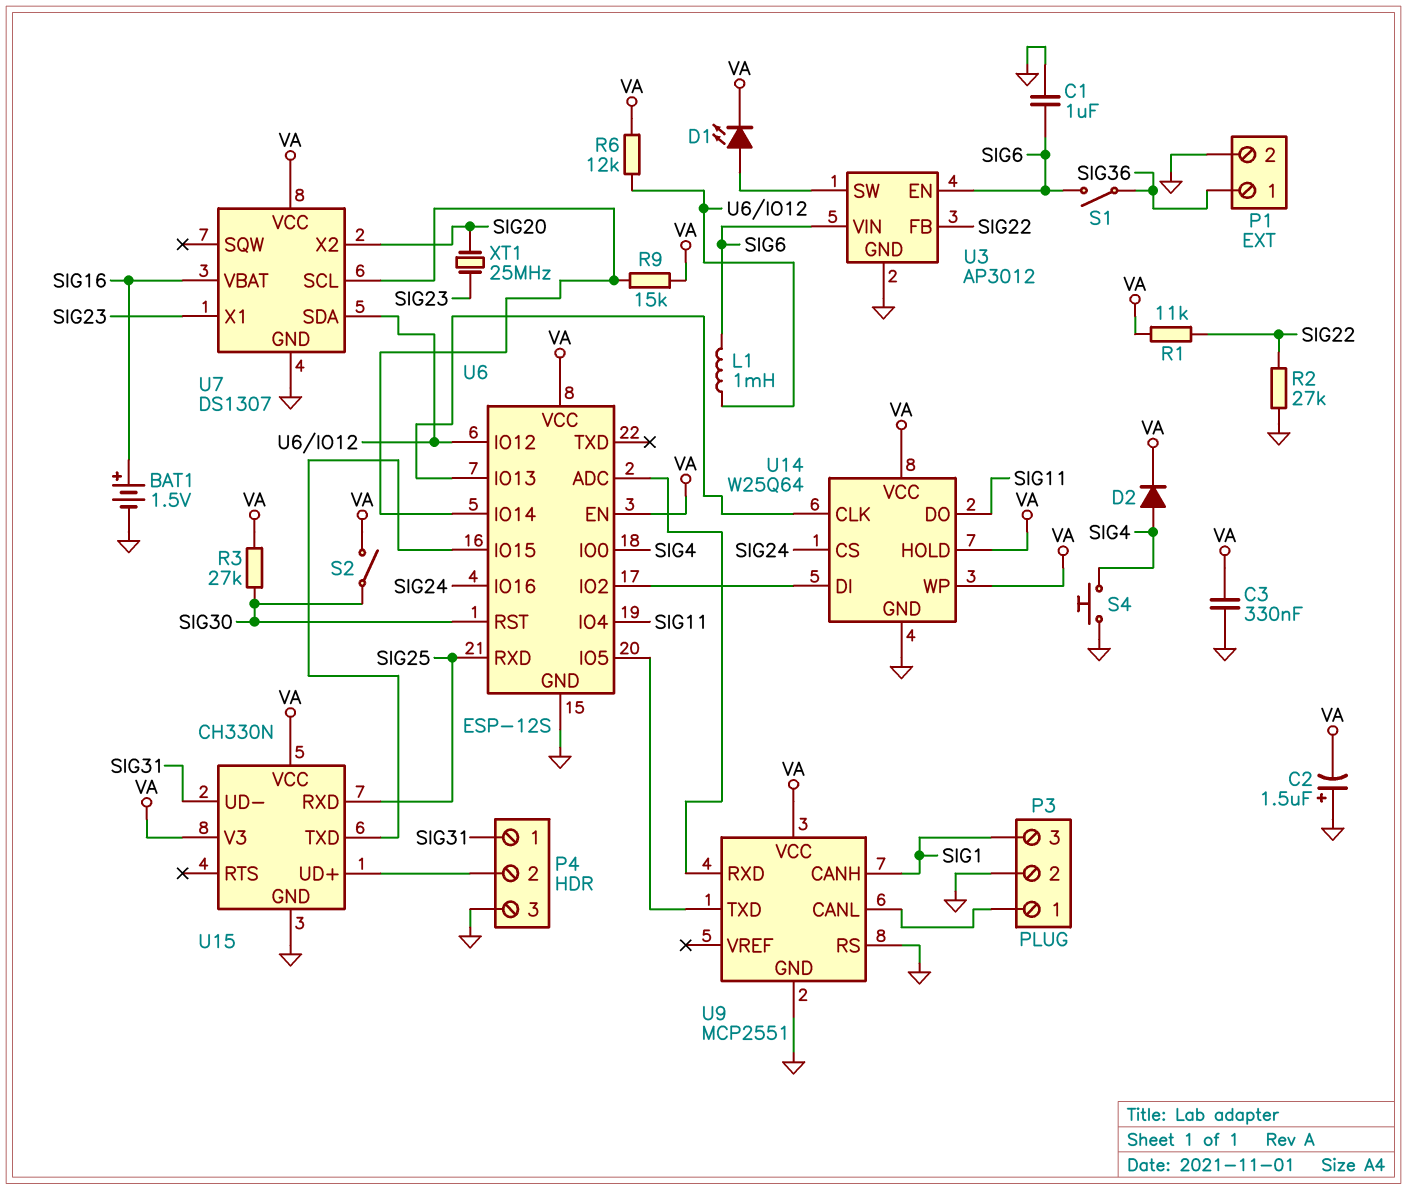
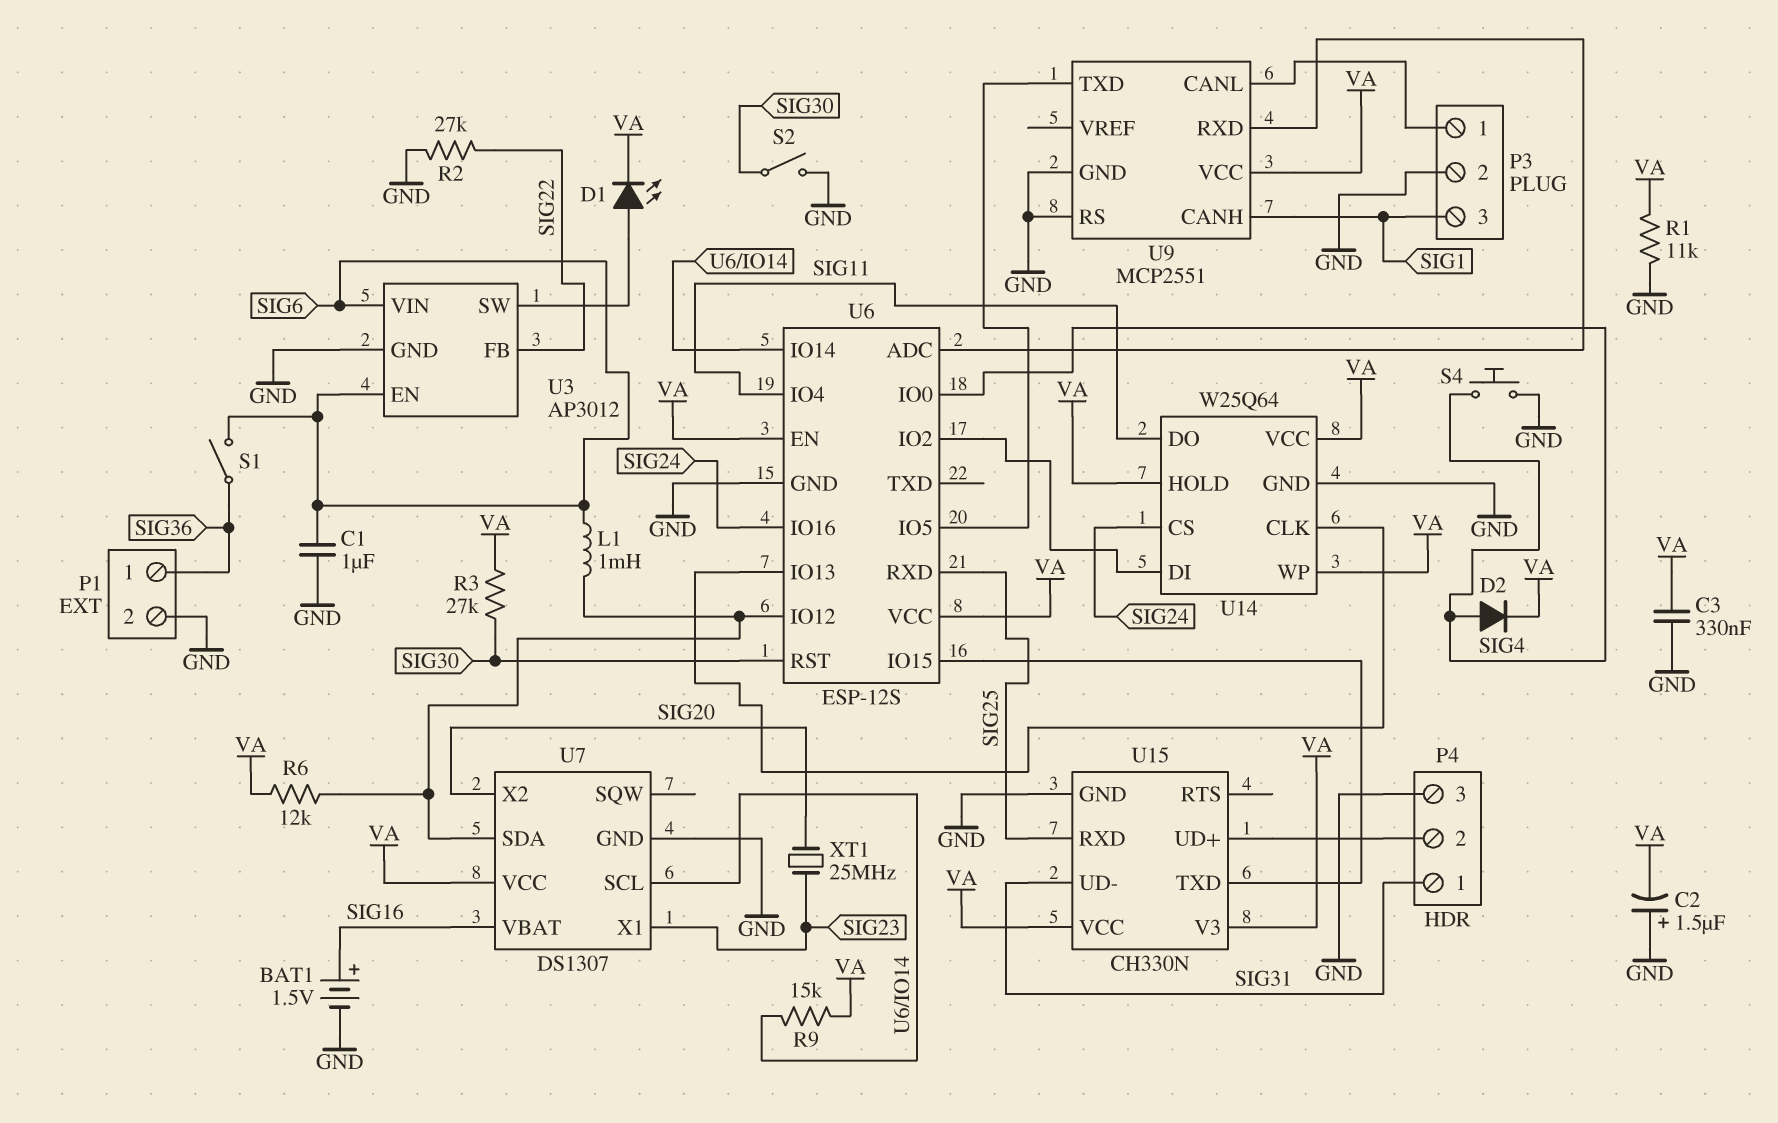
R1: 11k (SIG22, VA) -> 11k (GND, VA)
S2: switch (SIG30, VA) -> switch (GND, SIG30)

